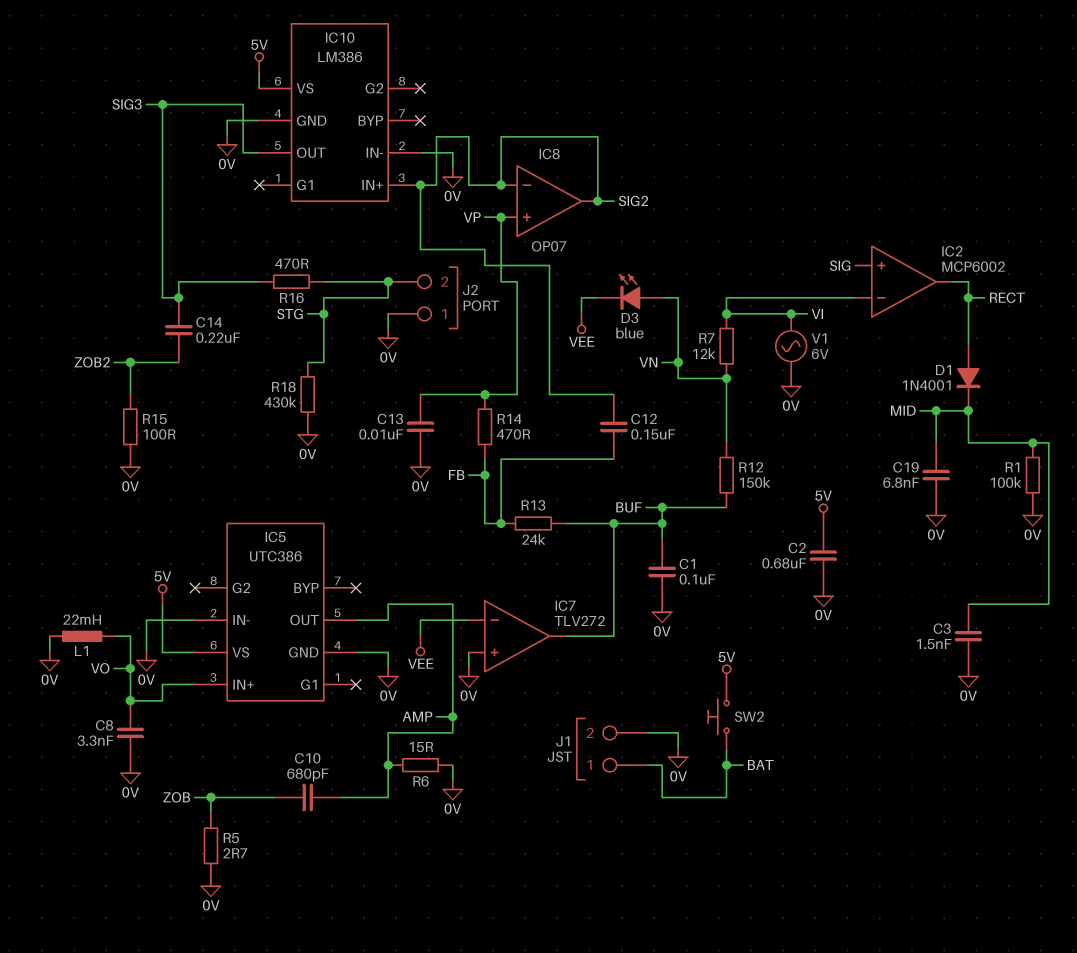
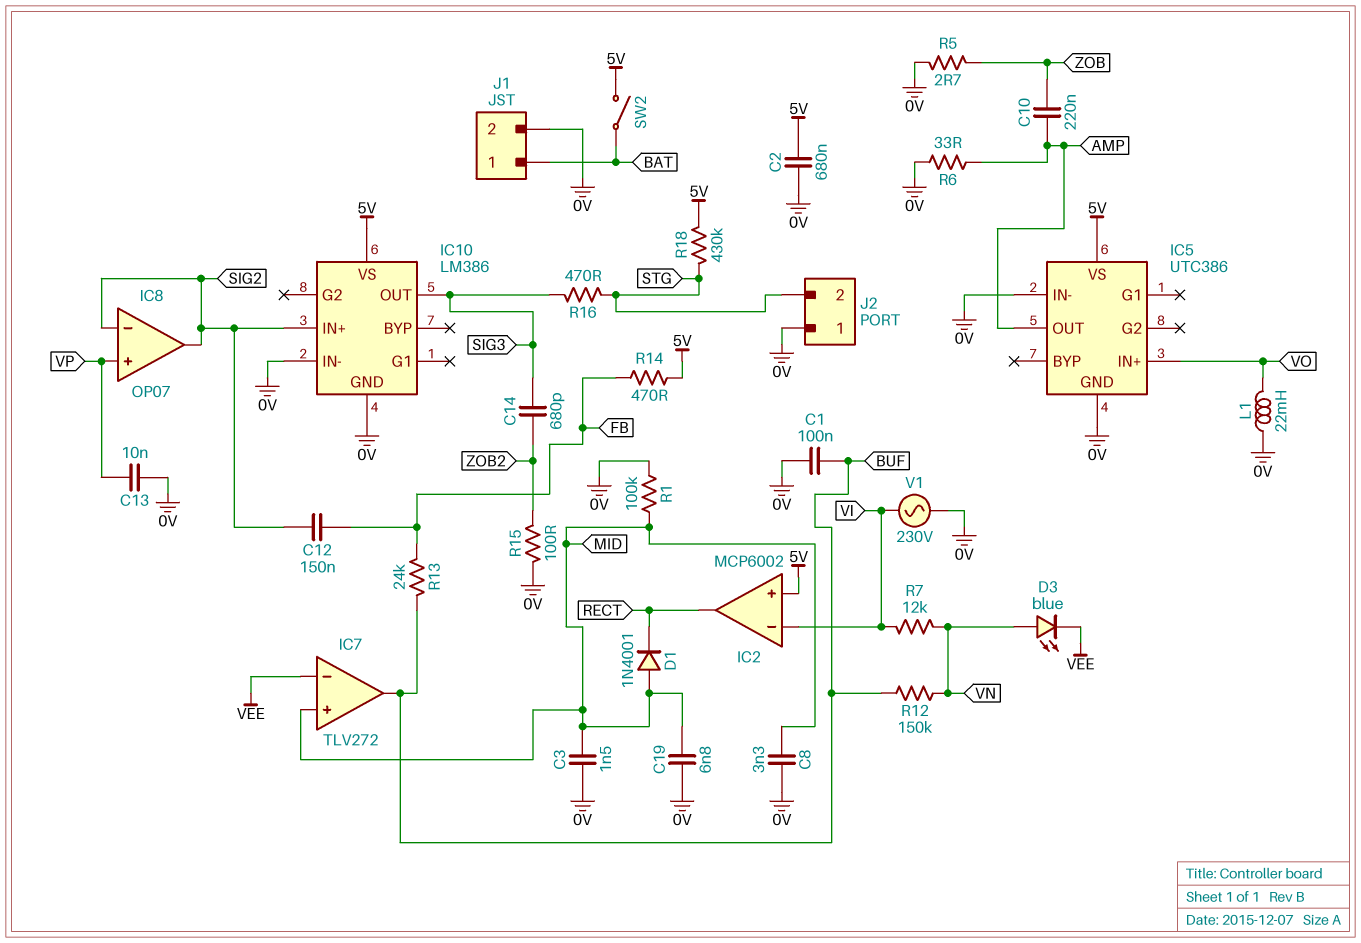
C8: 3.3nF (0V, VO) -> 3.3nF (0V, MID)
C10: 680pF (AMP, ZOB) -> 220nF (AMP, ZOB)
C14: 220nF (SIG3, ZOB2) -> 680pF (SIG3, ZOB2)
D1: diode 1N4001 (A RECT, K MID) -> diode 1N4001 (A MID, K RECT)
IC2 pin in+: SIG -> 5V
IC7 pin in+: 0V -> MID
R6: 15 (0V, AMP) -> 33 (0V, AMP)
R14: 470 (FB, VP) -> 470 (5V, FB)
R18: 430k (0V, STG) -> 430k (5V, STG)
SW2: button (5V, BAT) -> switch (5V, BAT)
V1: AC 6V (0V, VI) -> AC 230V (0V, VI)

